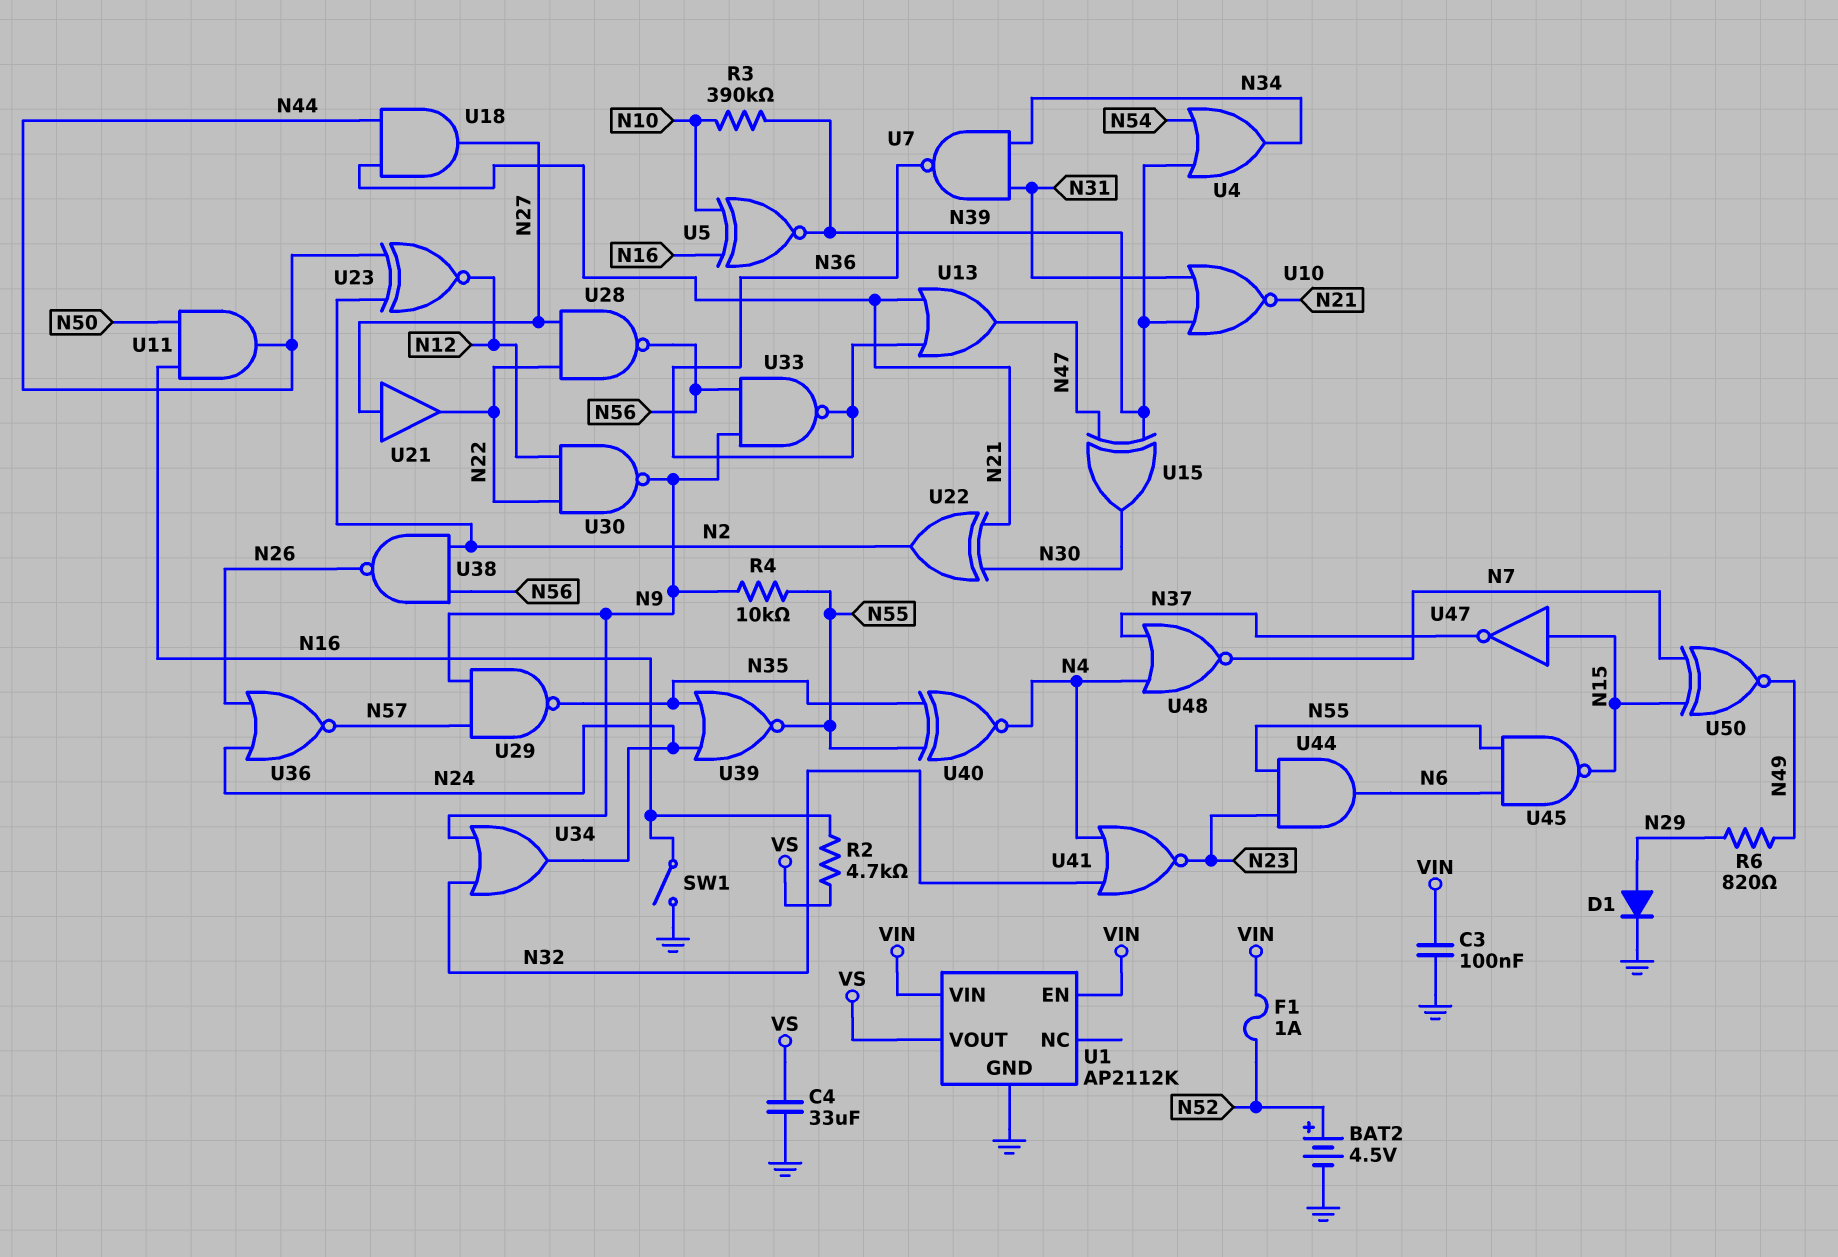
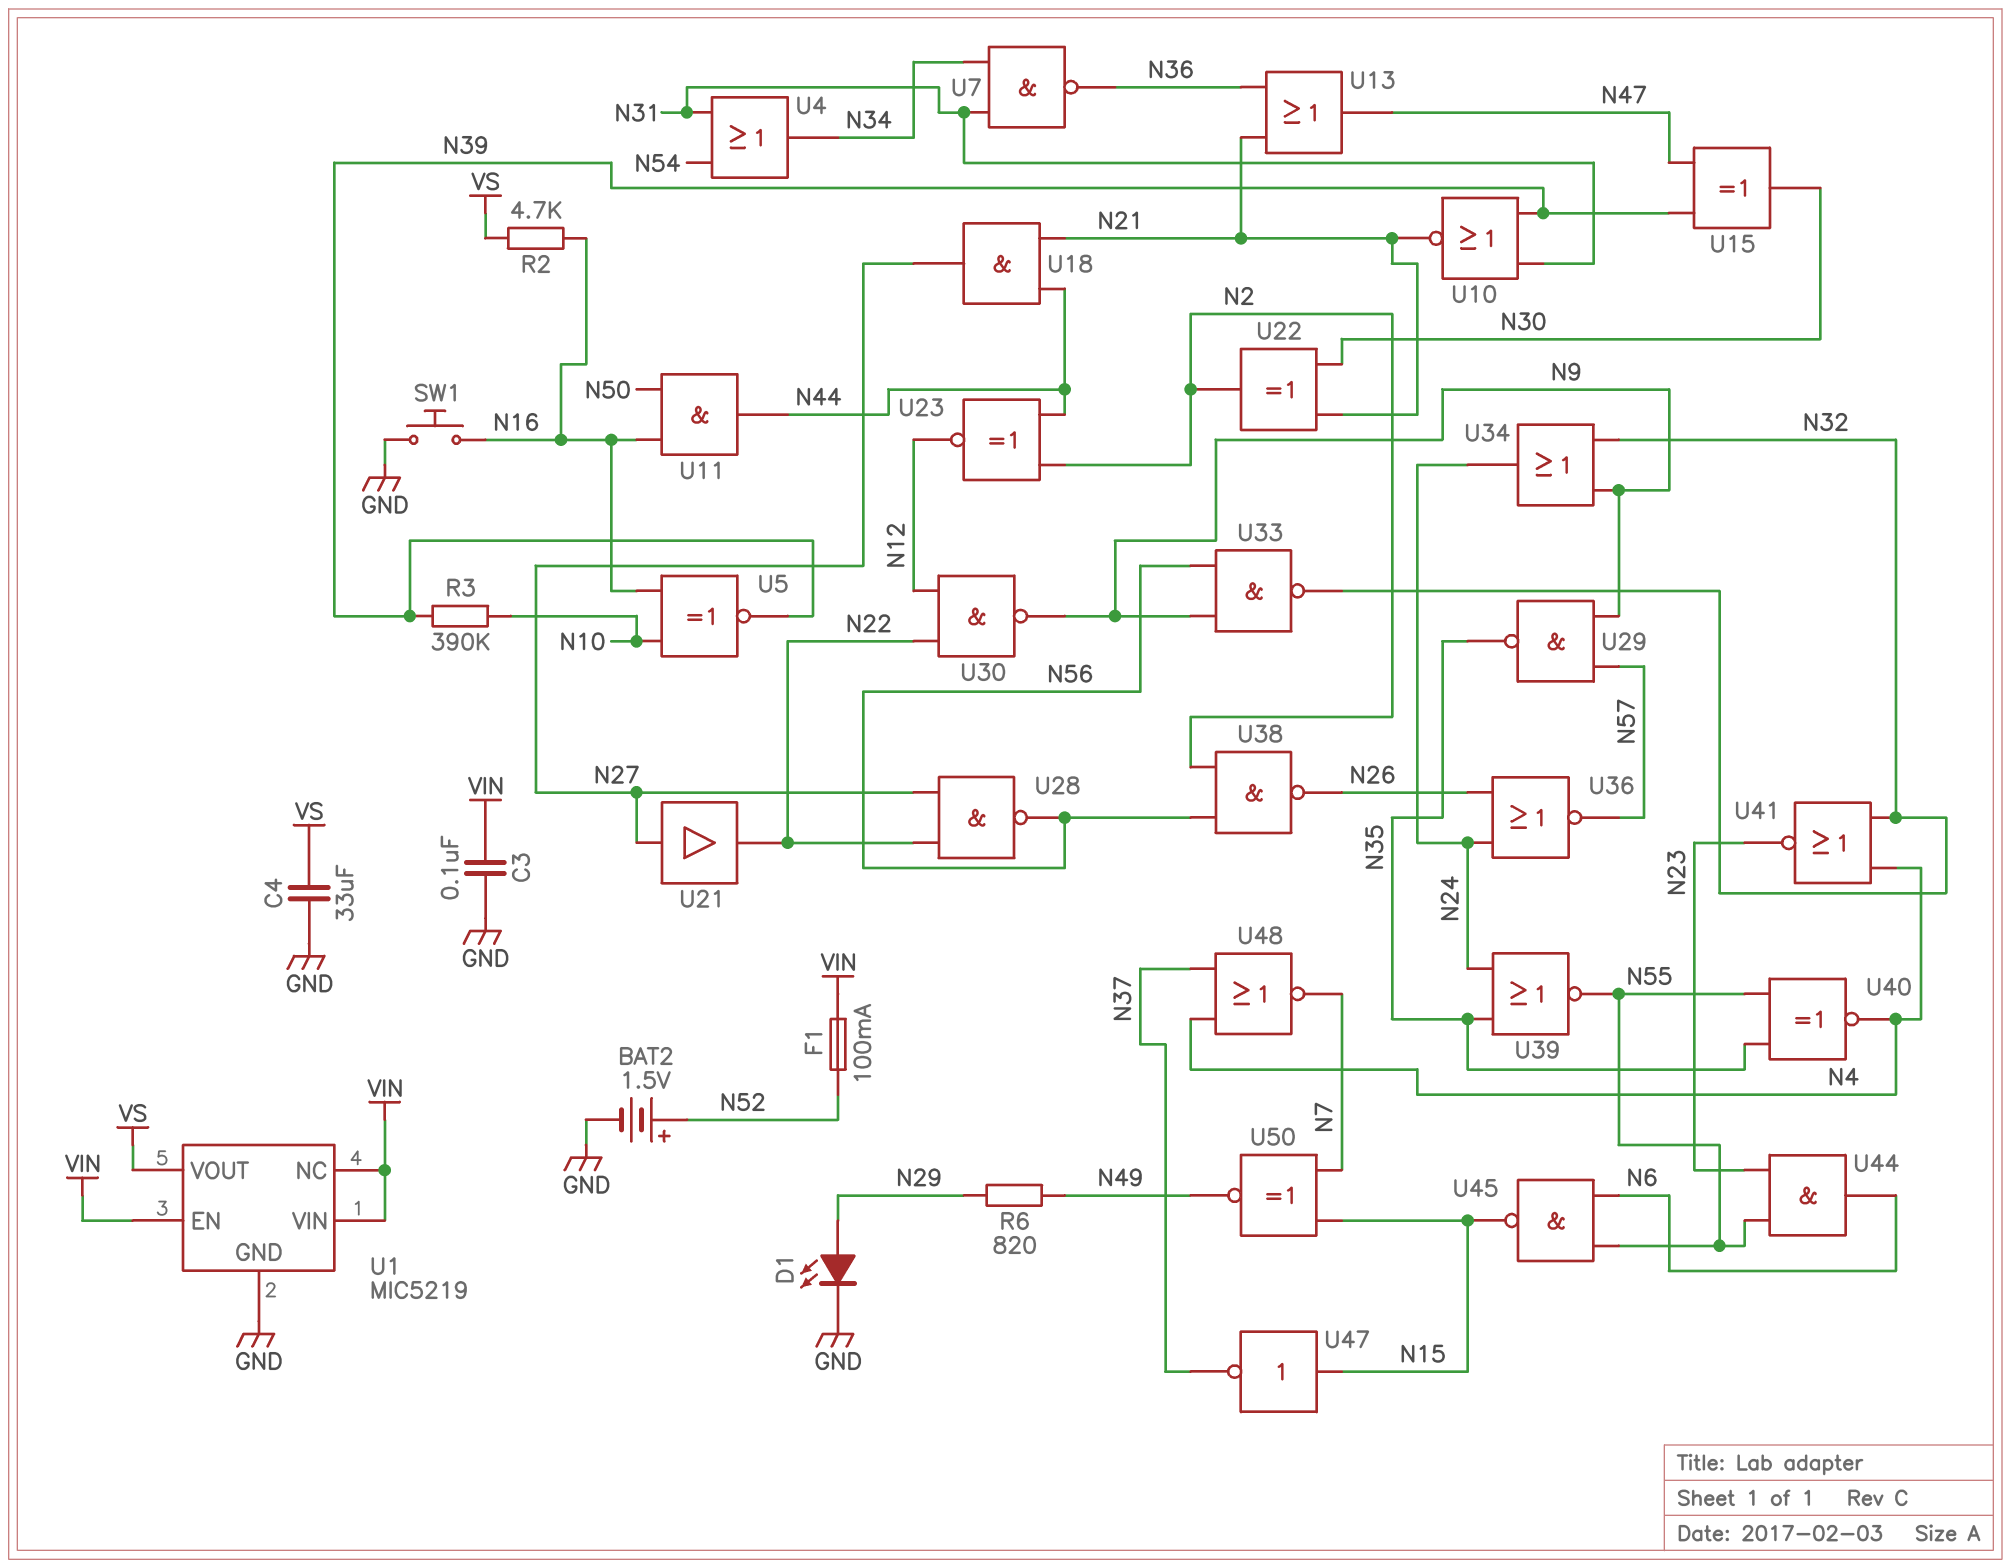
BAT2: 4.5V (plus N52, minus GND) -> 1.5V (plus N52, minus GND)
D1: diode (A N29, K GND) -> LED (A N29, K GND)
F1: 1A (N52, VIN) -> 100mA (N52, VIN)
R4: 10k (N9, N55) -> none
SW1: switch (GND, N16) -> button (GND, N16)
U1: AP2112K -> MIC5219
U1 pin NC: none -> VIN
U4: OR (in N39, in N54, out N34) -> OR (in N31, in N54, out N34)
U33: NAND (in N9, in N56, out N36) -> NAND (in N9, in N56, out N32)

